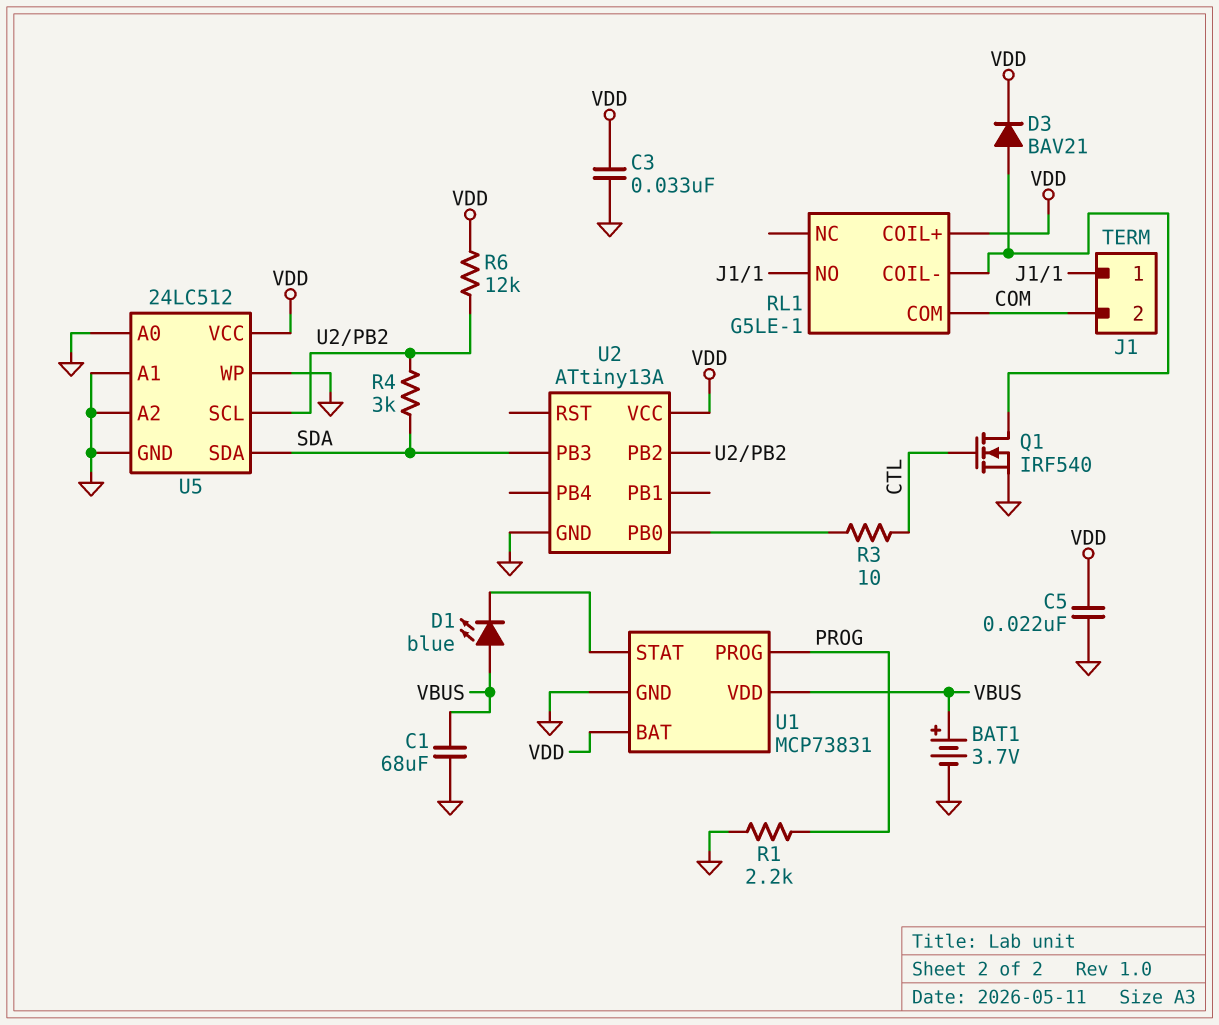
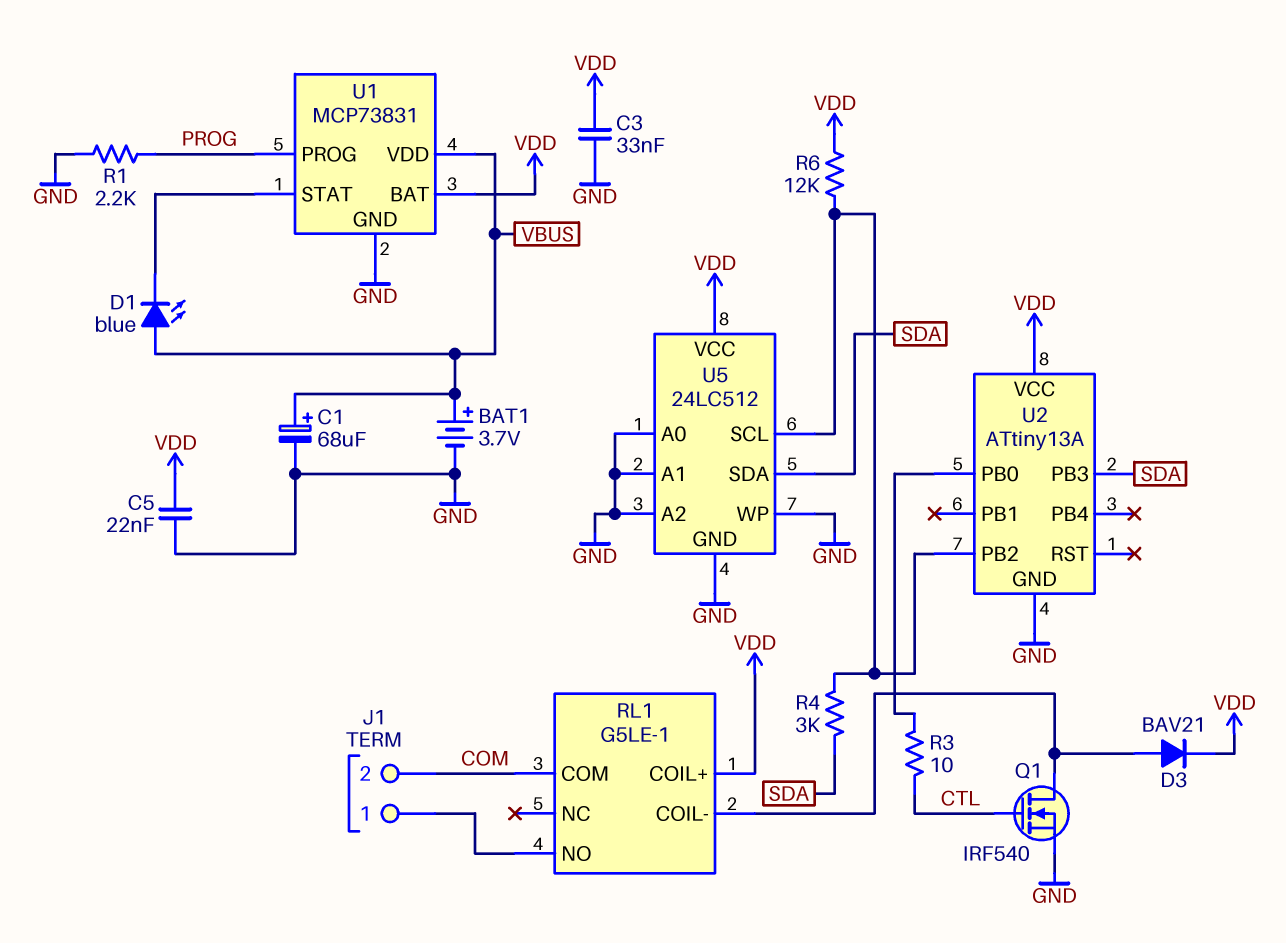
C1: 68uF (GND, VBUS) -> 68uF (plus VBUS, minus GND)

